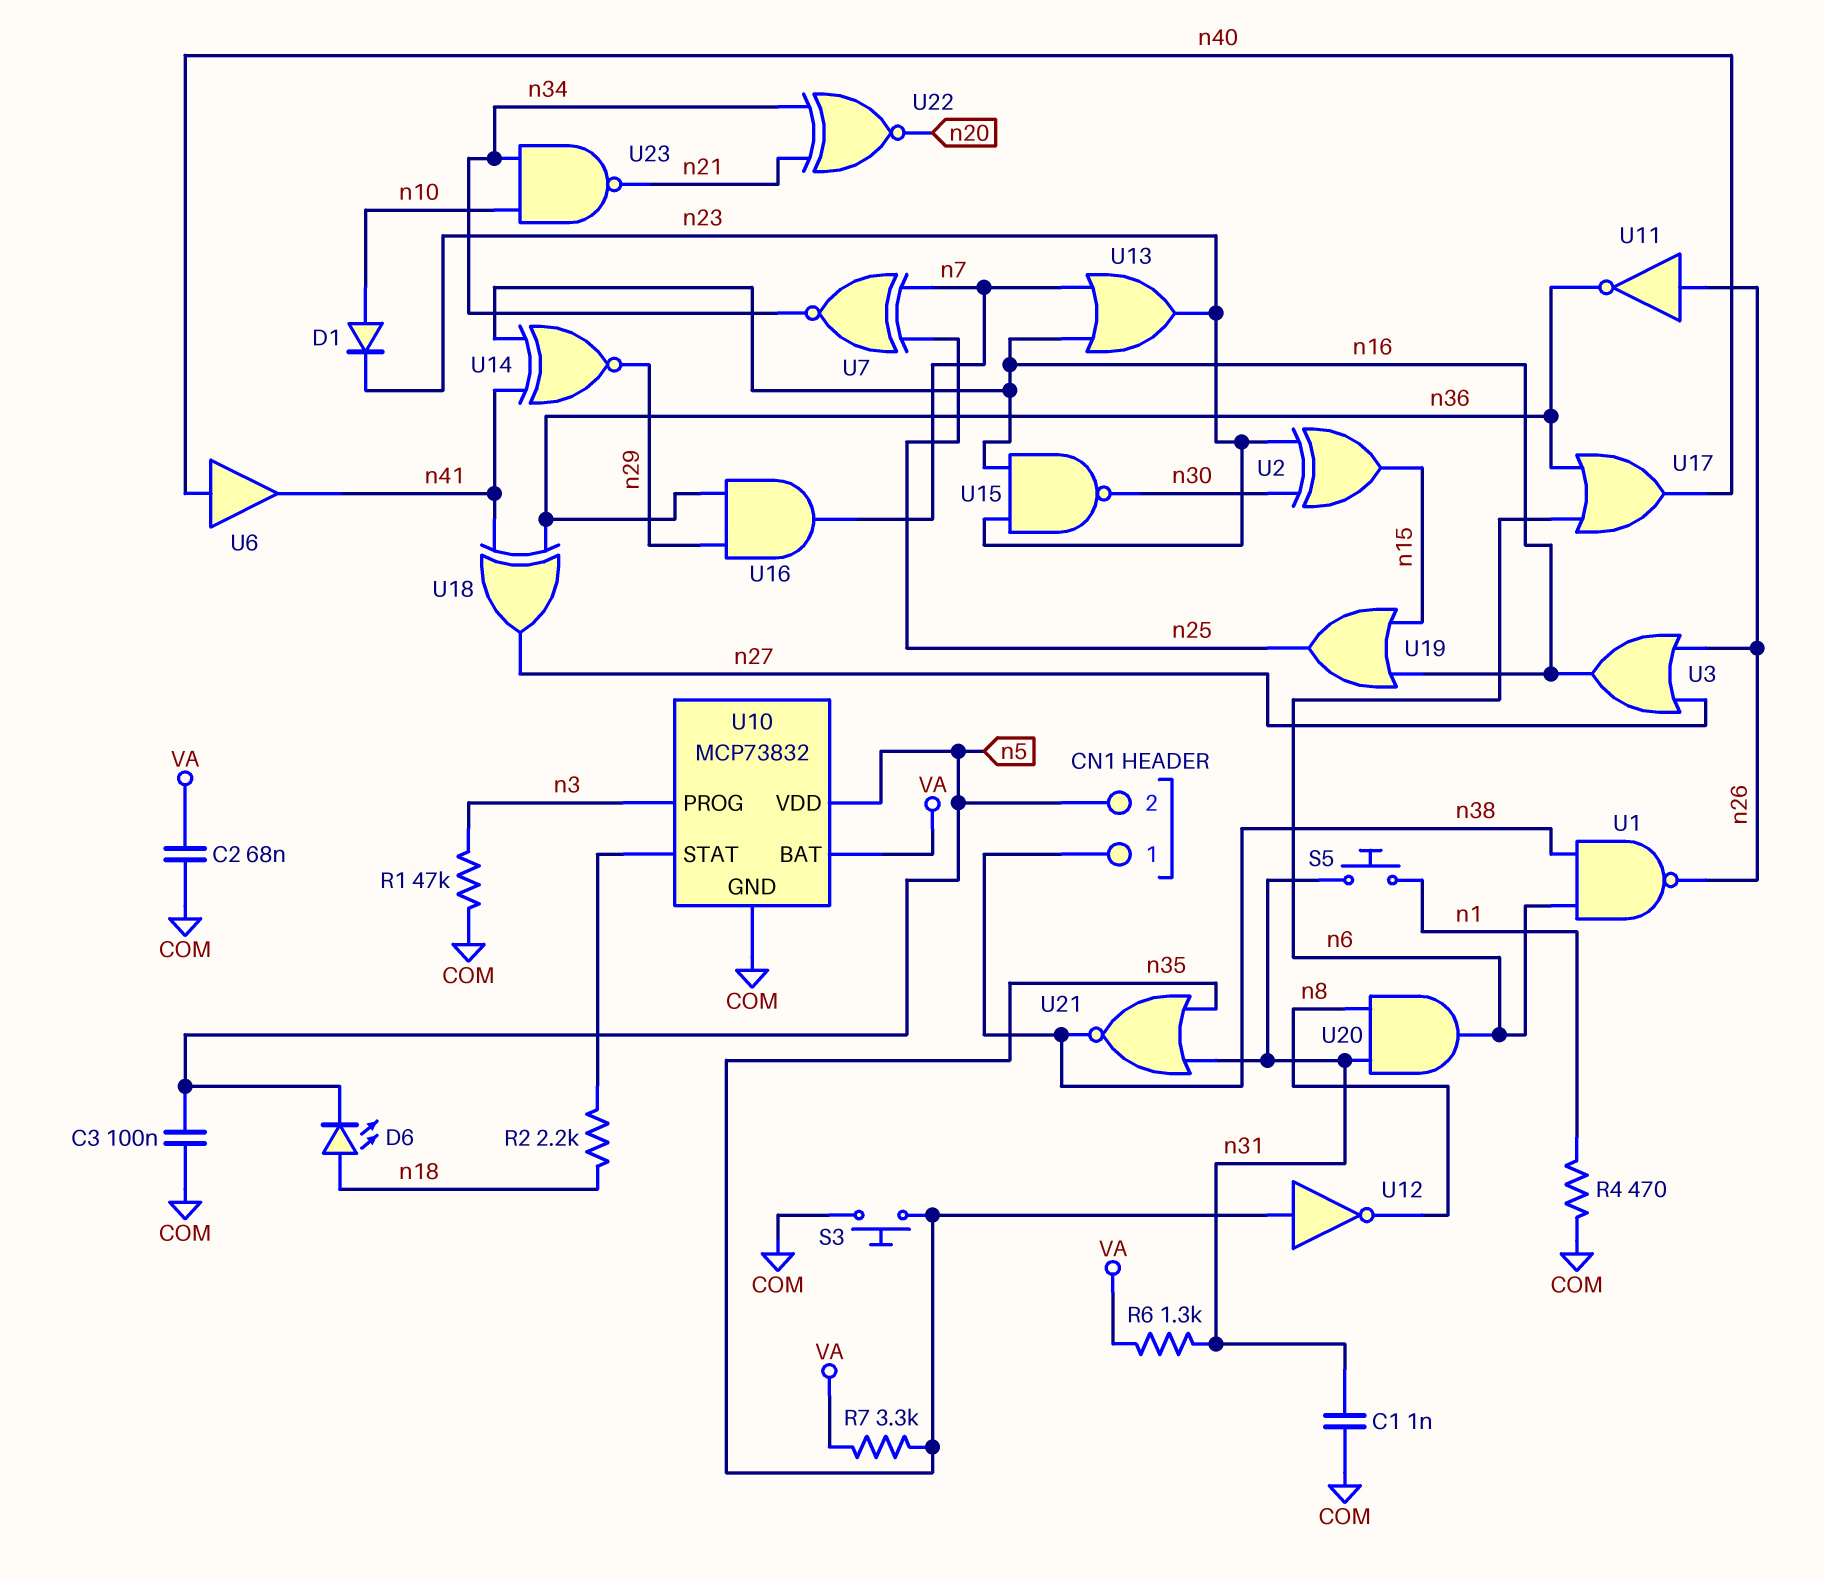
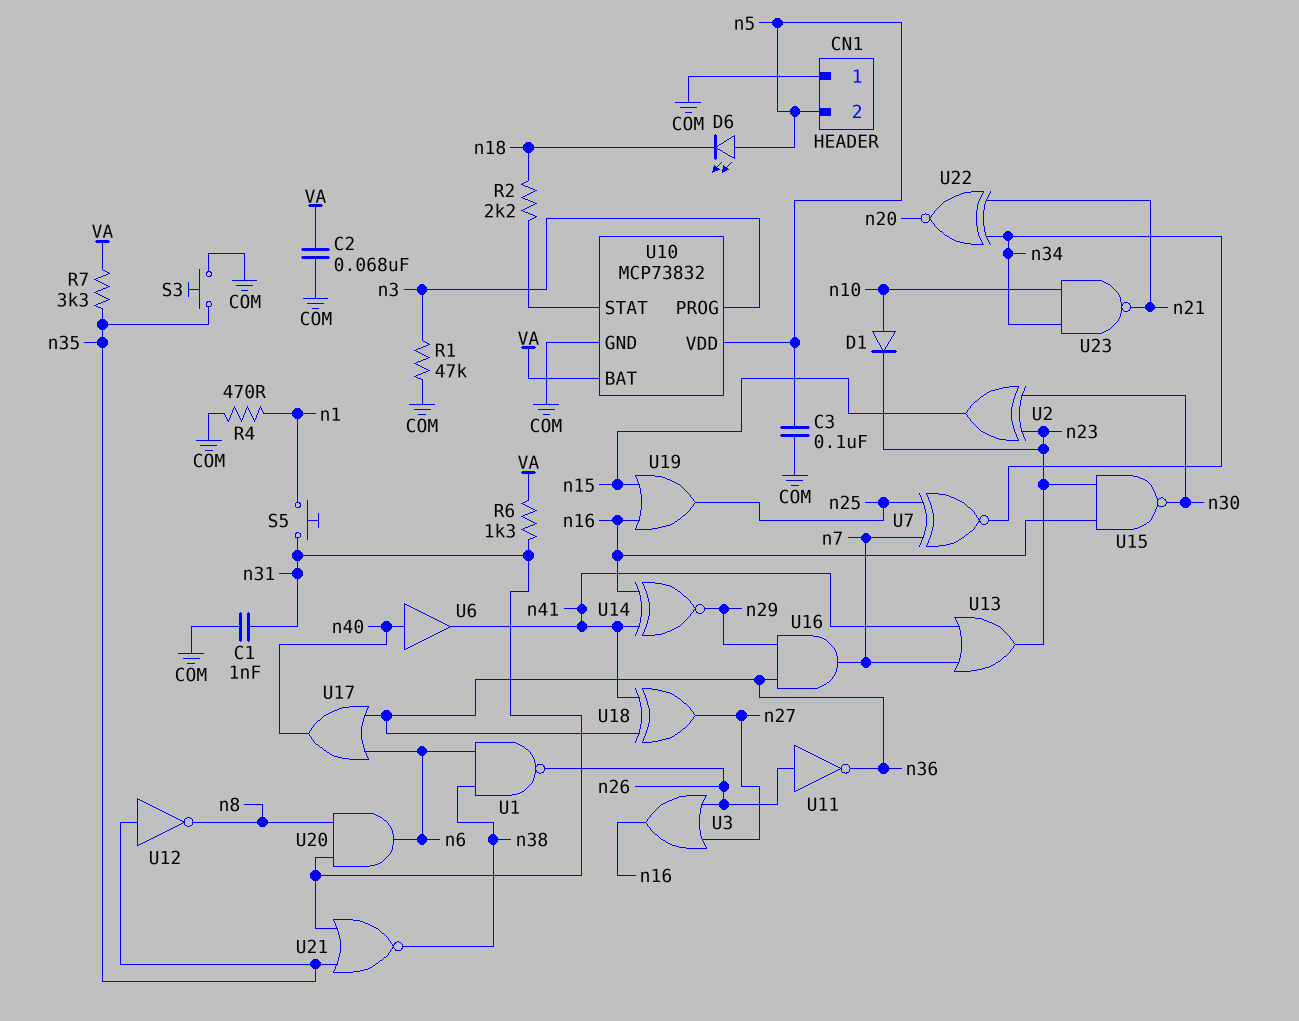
CN1 pin 1: n38 -> COM
D6: LED (A n18, K n5) -> LED (A n5, K n18)
U13: OR (in n7, in n16, out n23) -> OR (in n7, in n41, out n23)

